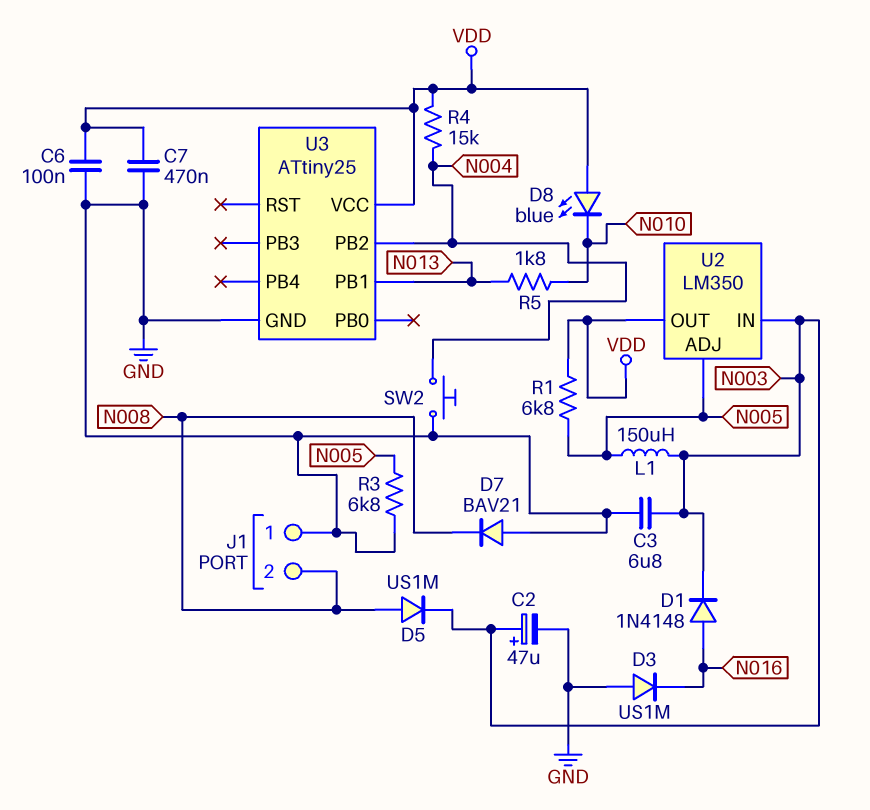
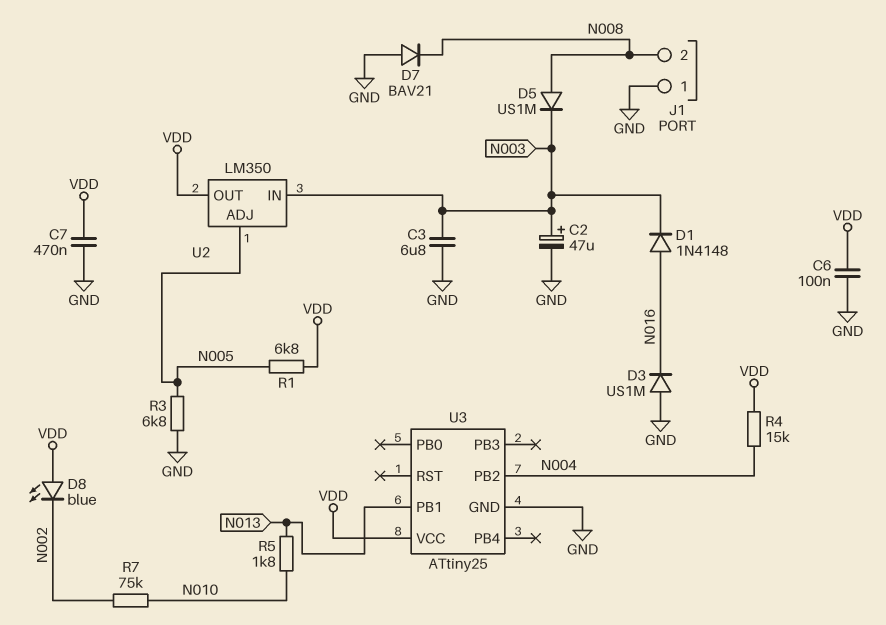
D8: LED blue (A VDD, K N010) -> LED blue (A VDD, K N002)
L1: 150uH (N003, N005) -> none
R7: none -> 75k (N002, N010)
SW2: button (GND, N004) -> none

